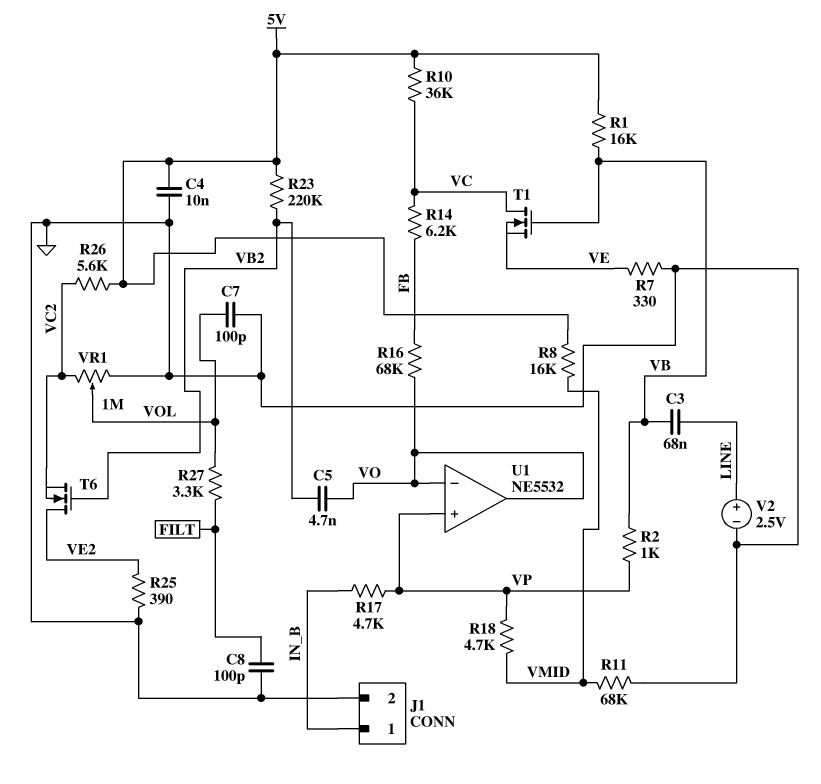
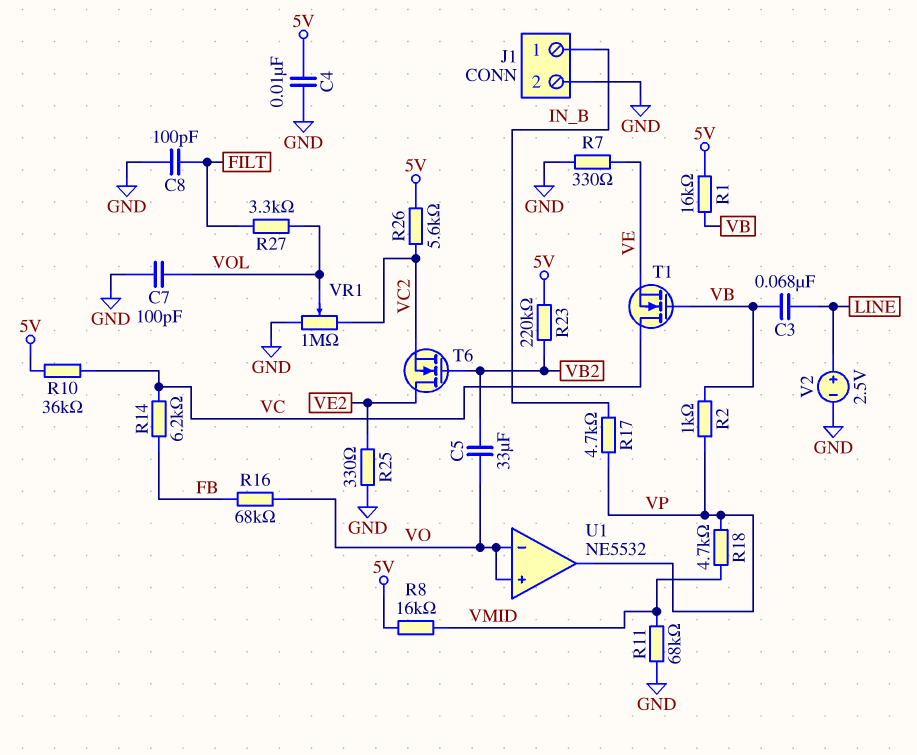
C5: 4.7nF (VB2, VO) -> 33uF (VB2, VO)
R25: 390 (GND, VE2) -> 330 (GND, VE2)
U1 pin in+: VP -> VO
U1 pin out: VO -> VP

